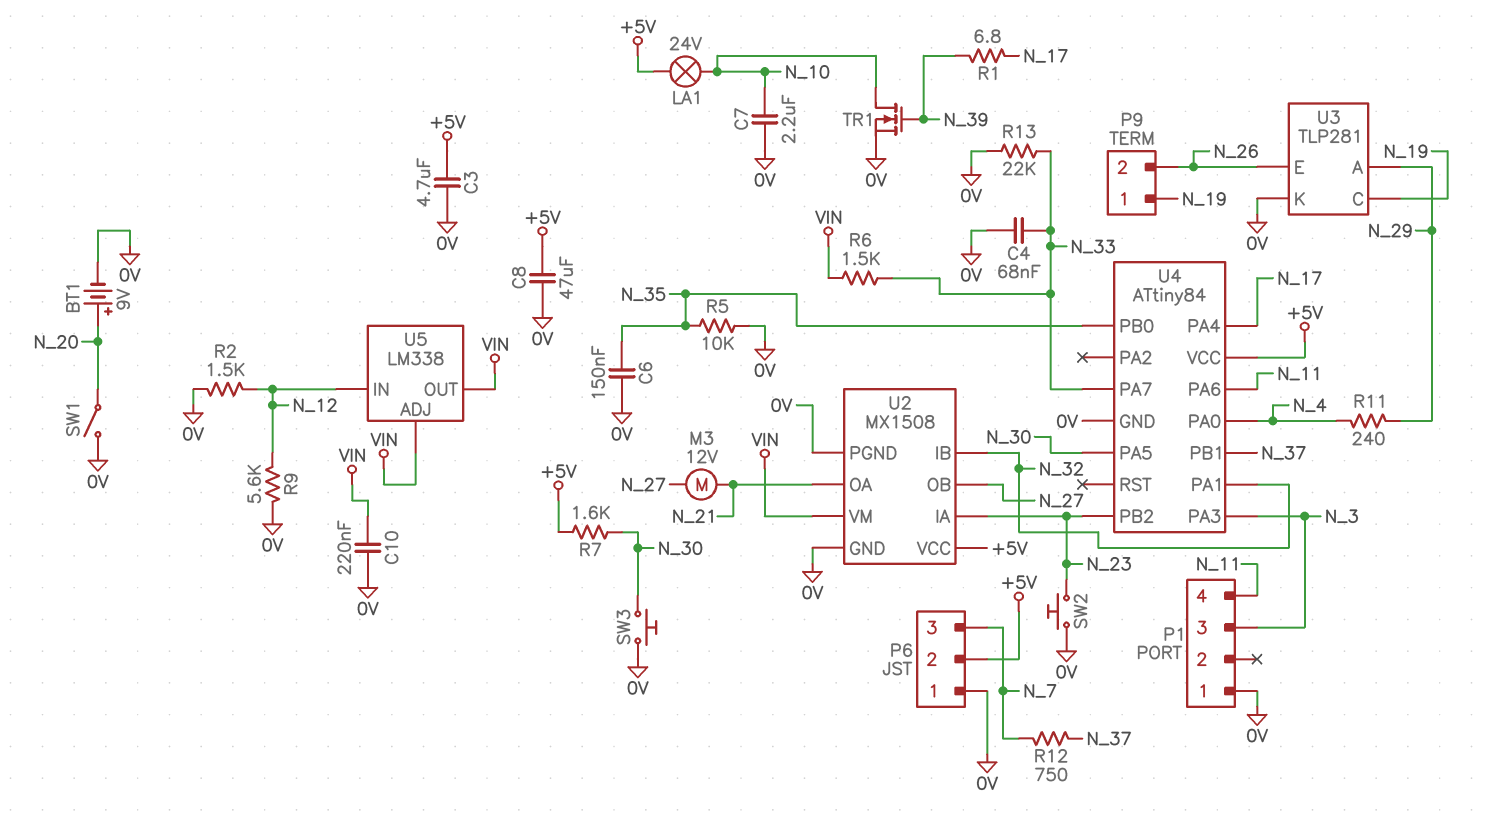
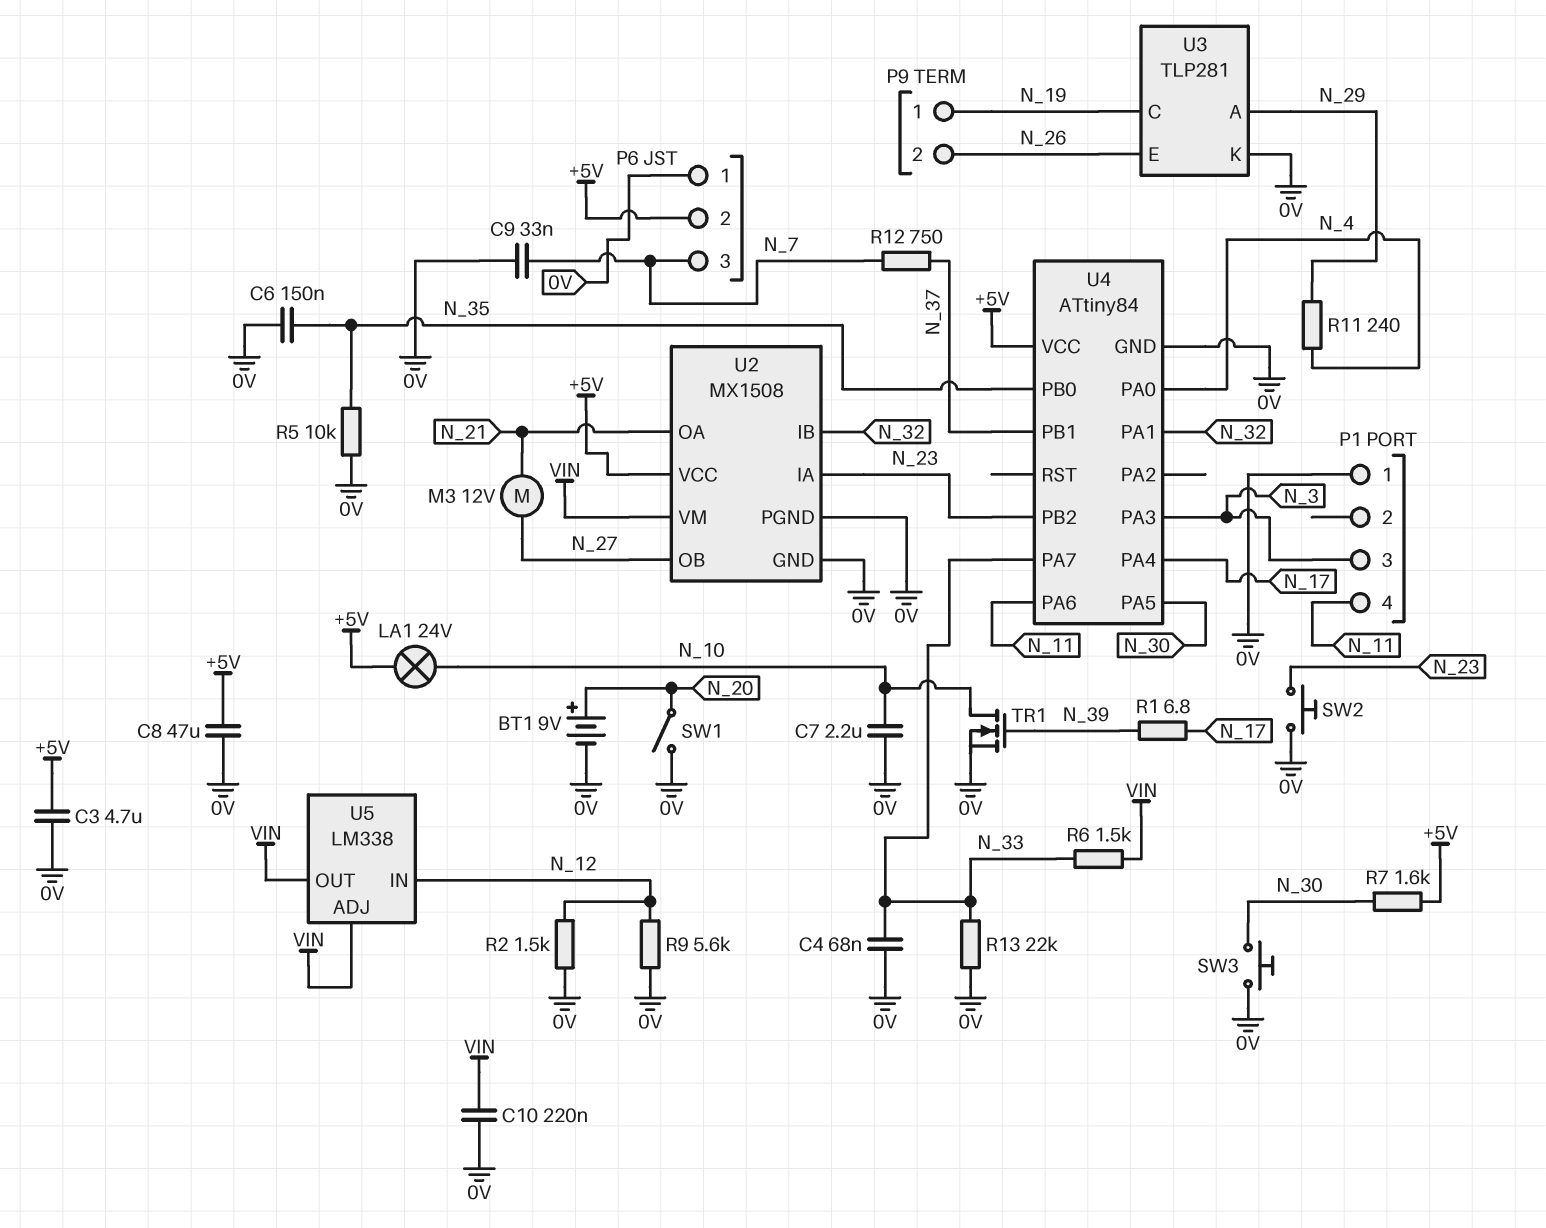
C9: none -> 33nF (0V, N_7)

